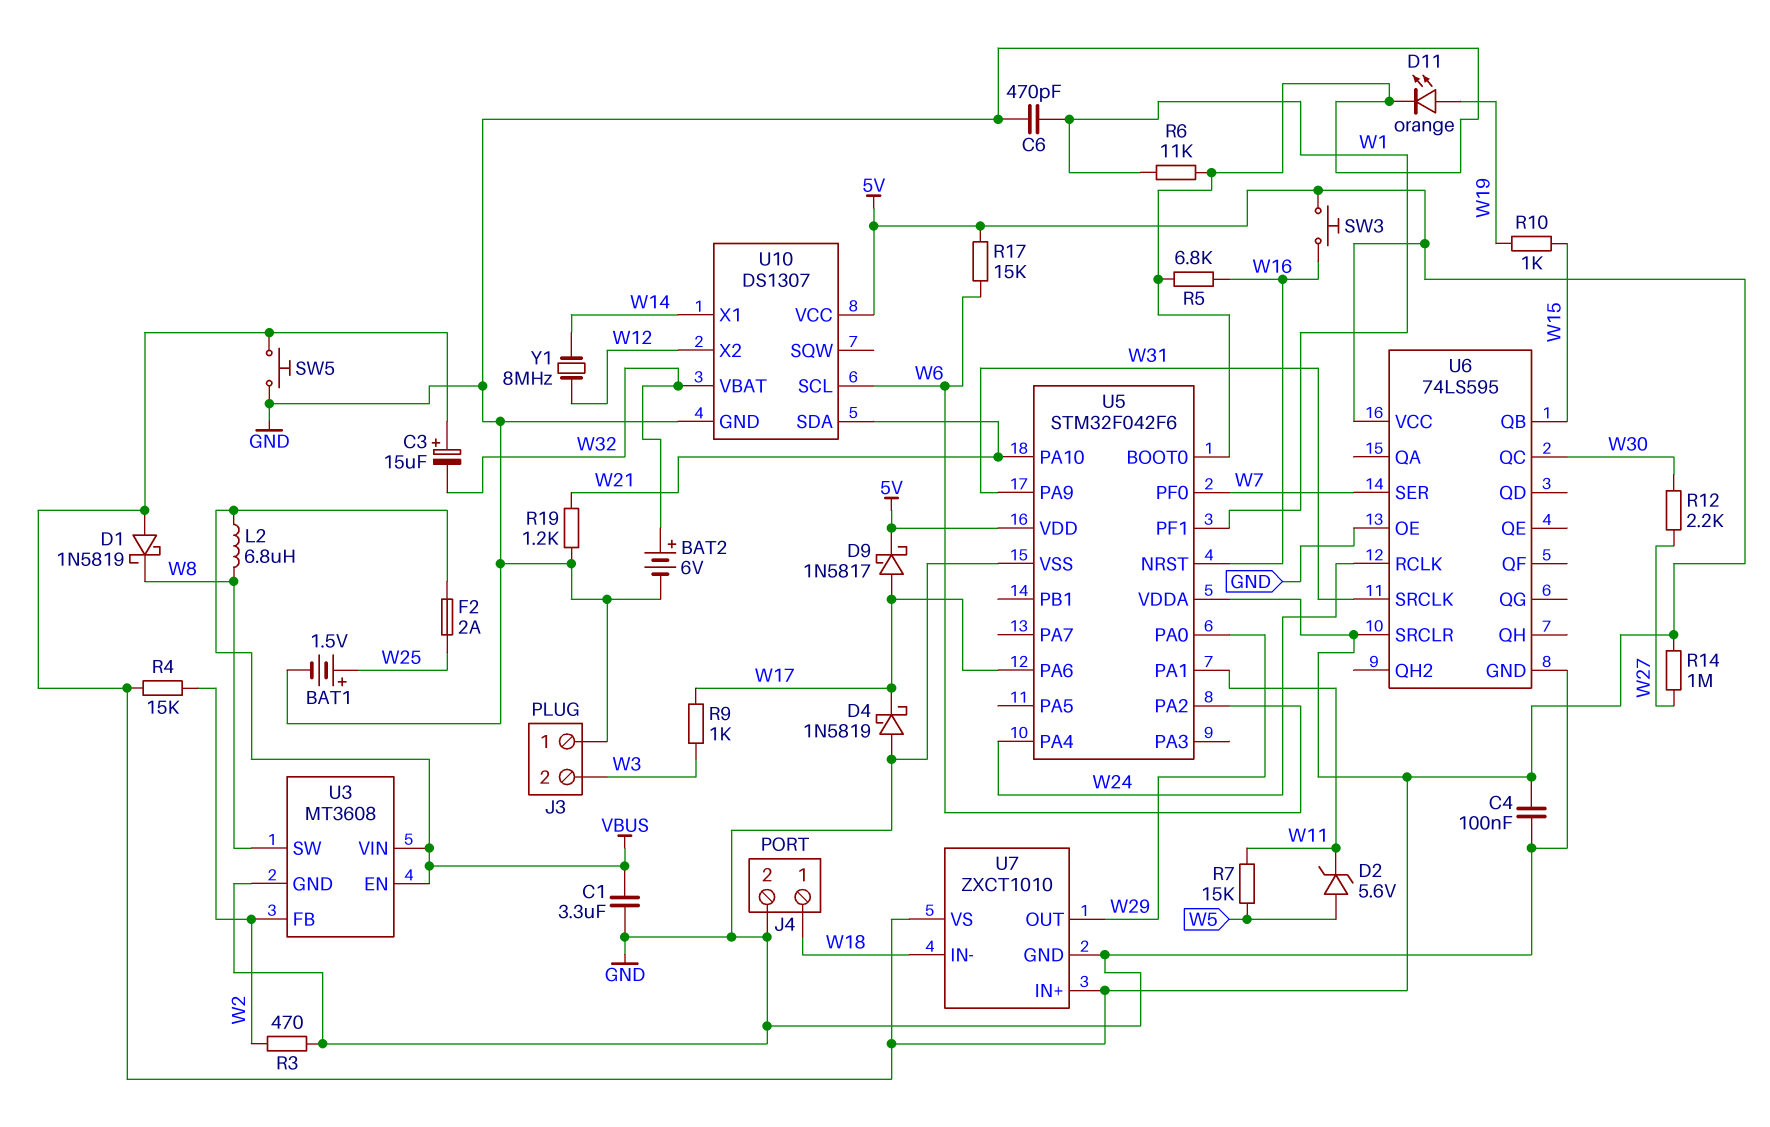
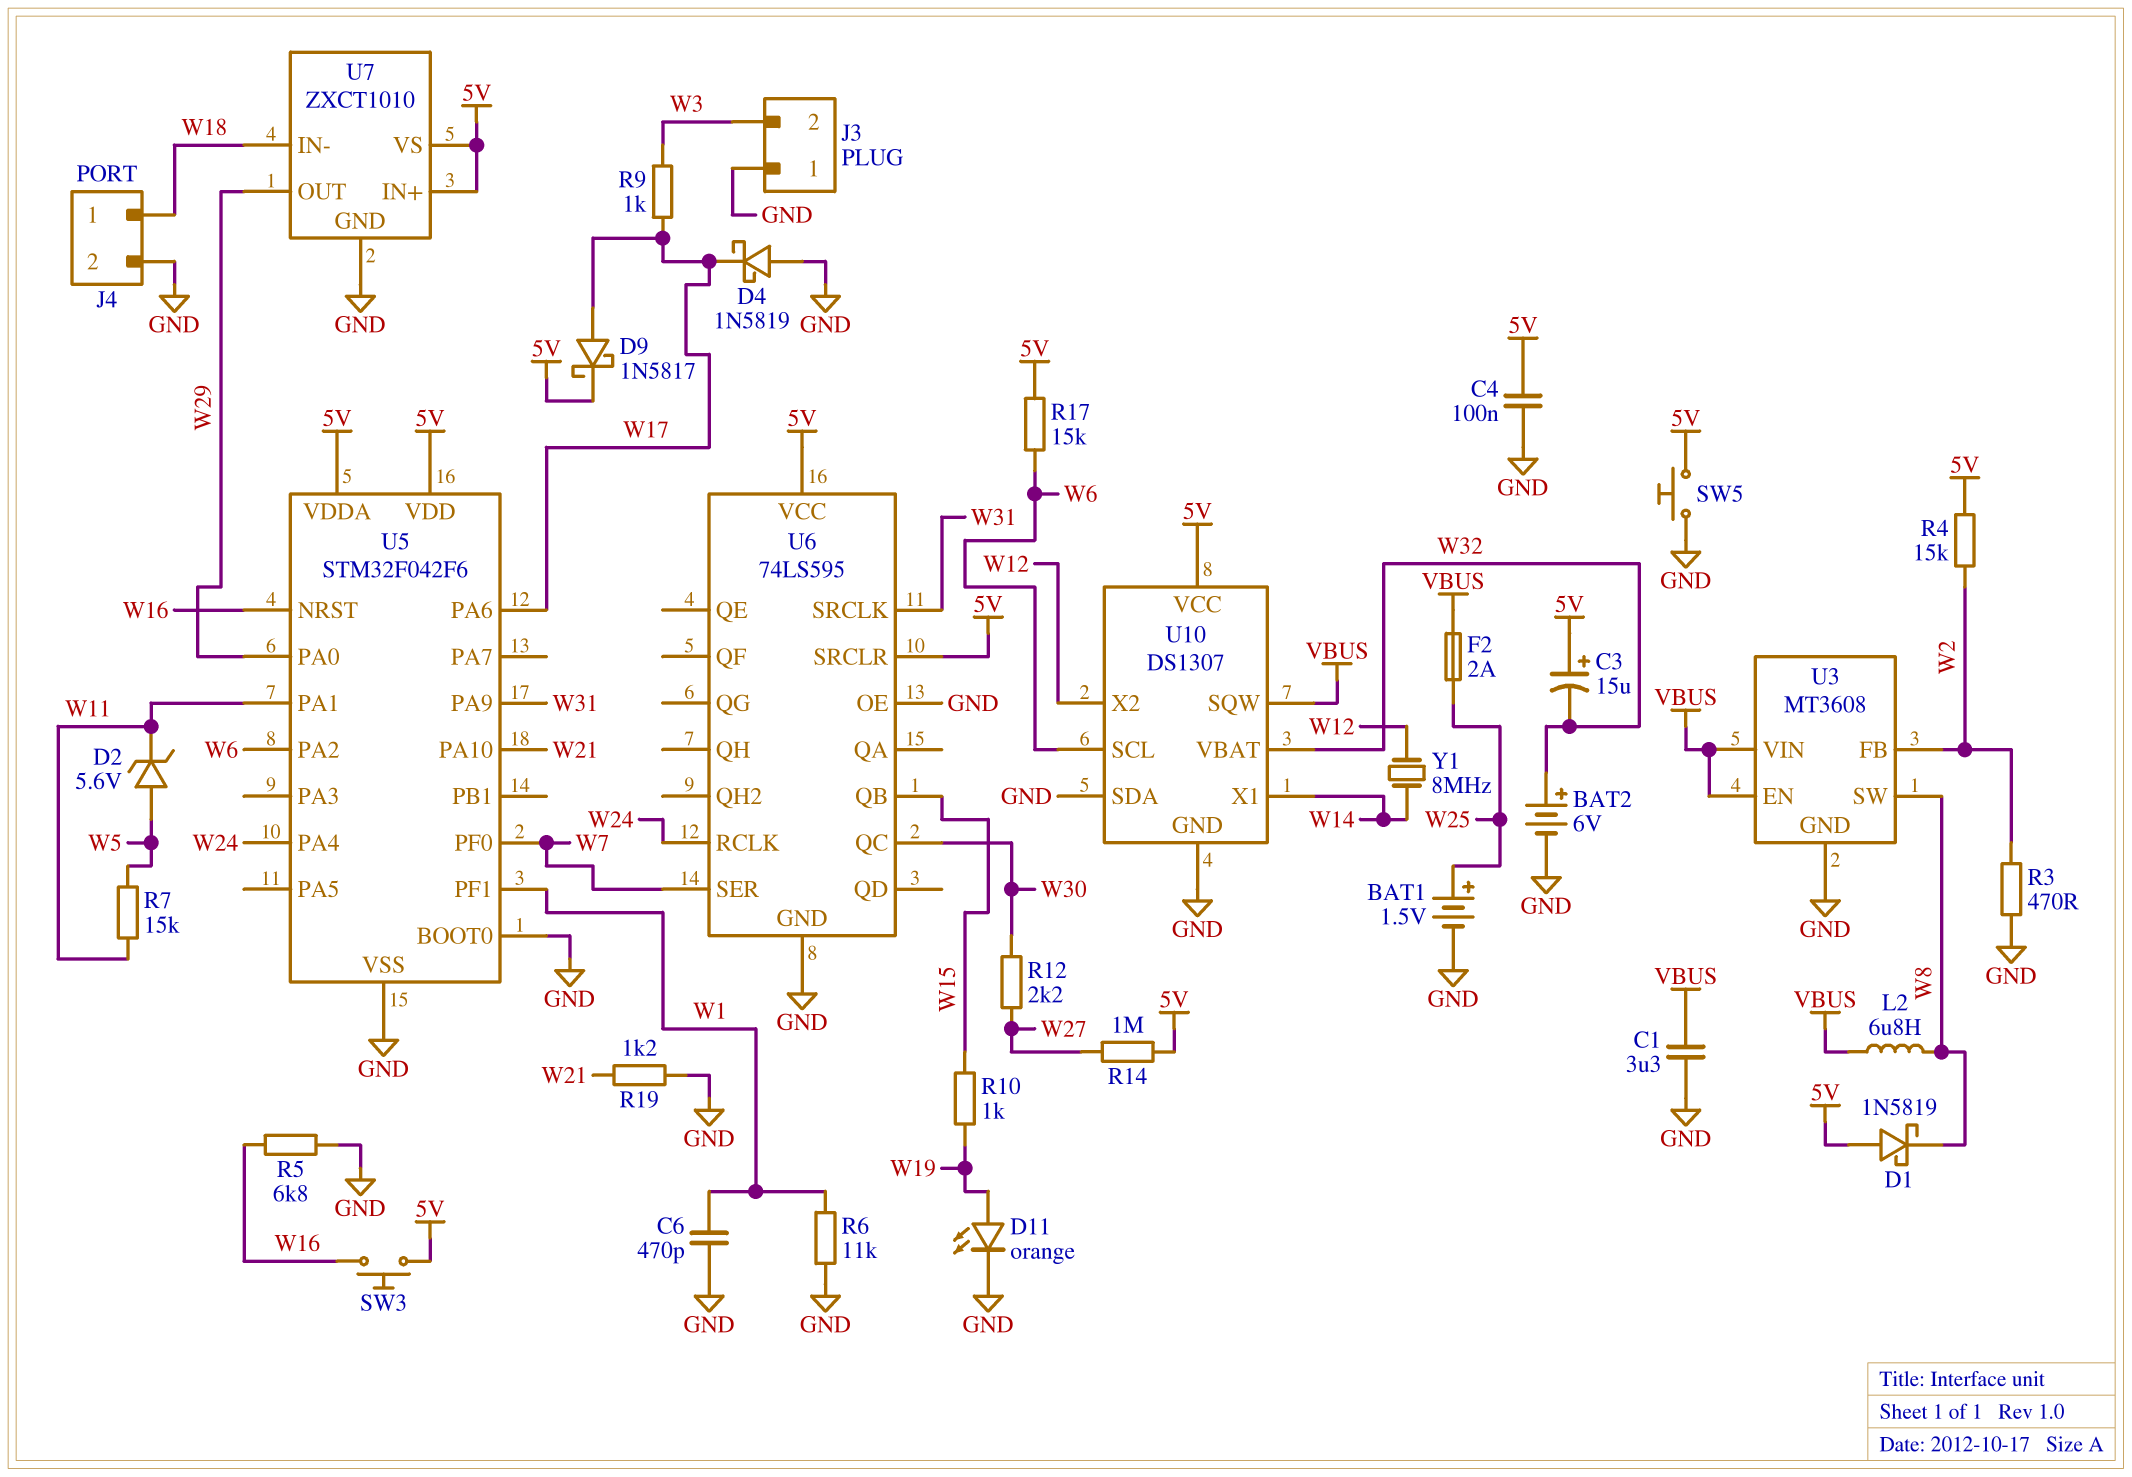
U10 pin SDA: W21 -> GND
U10 pin SQW: none -> VBUS

